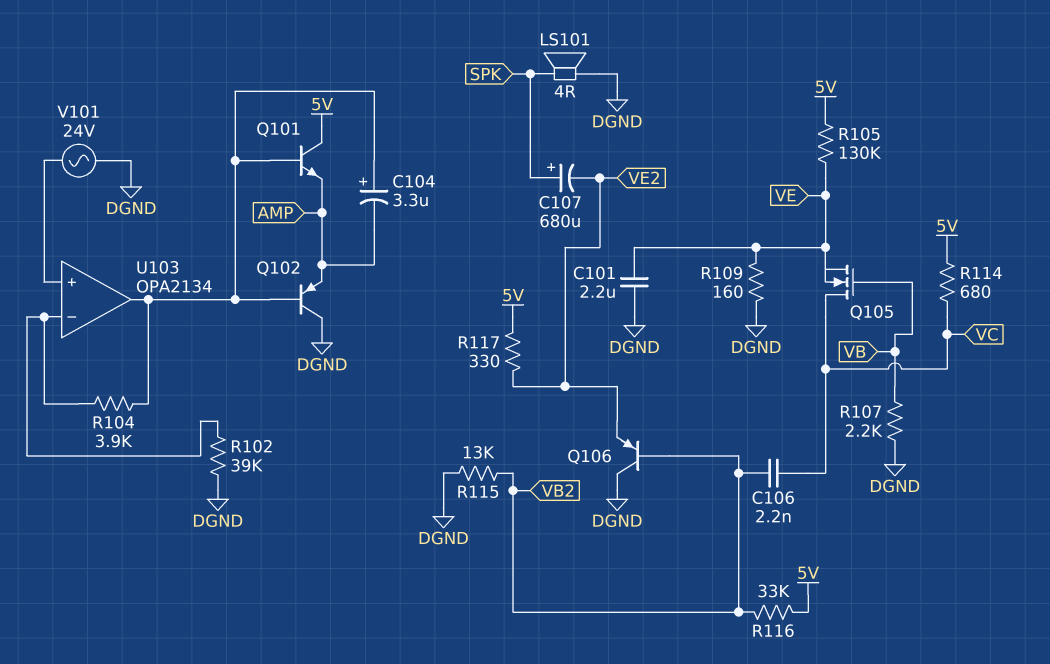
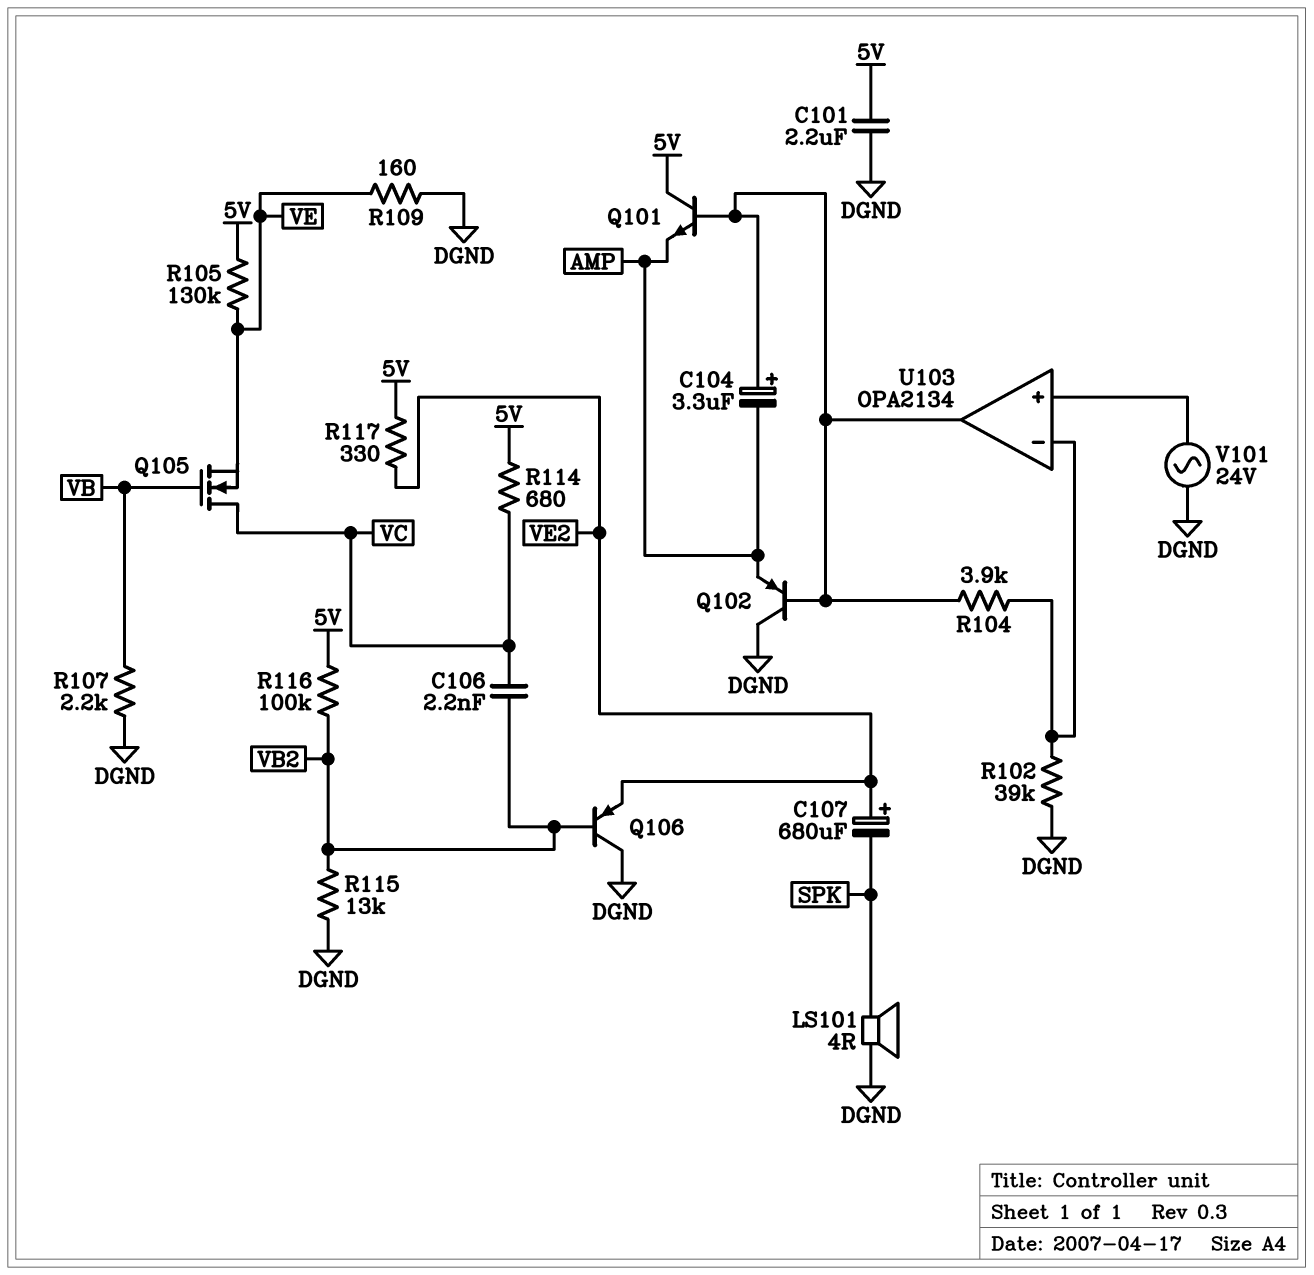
C101: 2.2uF (DGND, VE) -> 2.2uF (5V, DGND)
C107: 680uF (plus SPK, minus VE2) -> 680uF (plus VE2, minus SPK)
R116: 33k (5V, VB2) -> 100k (5V, VB2)

